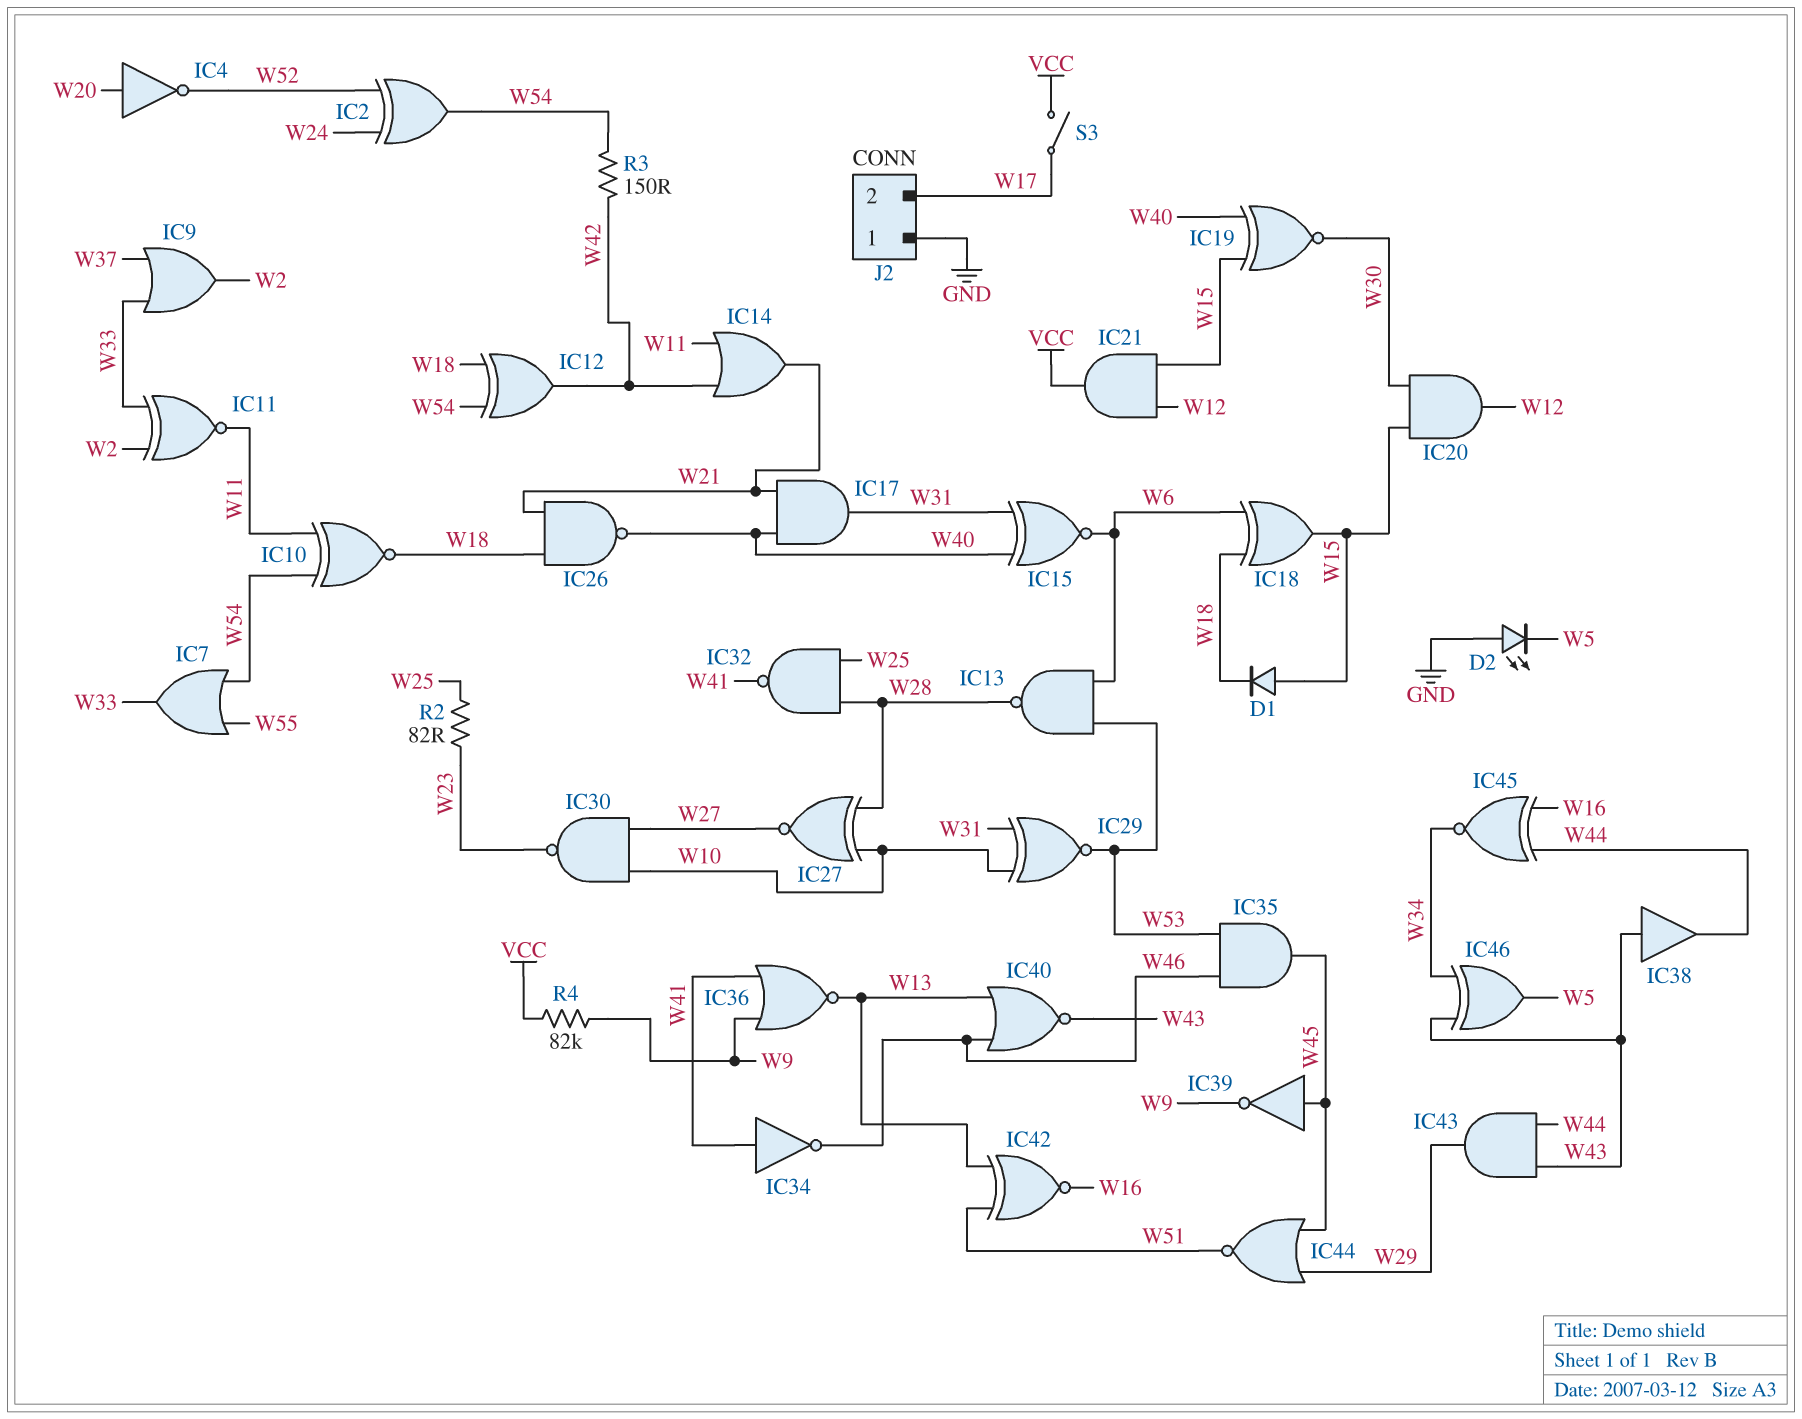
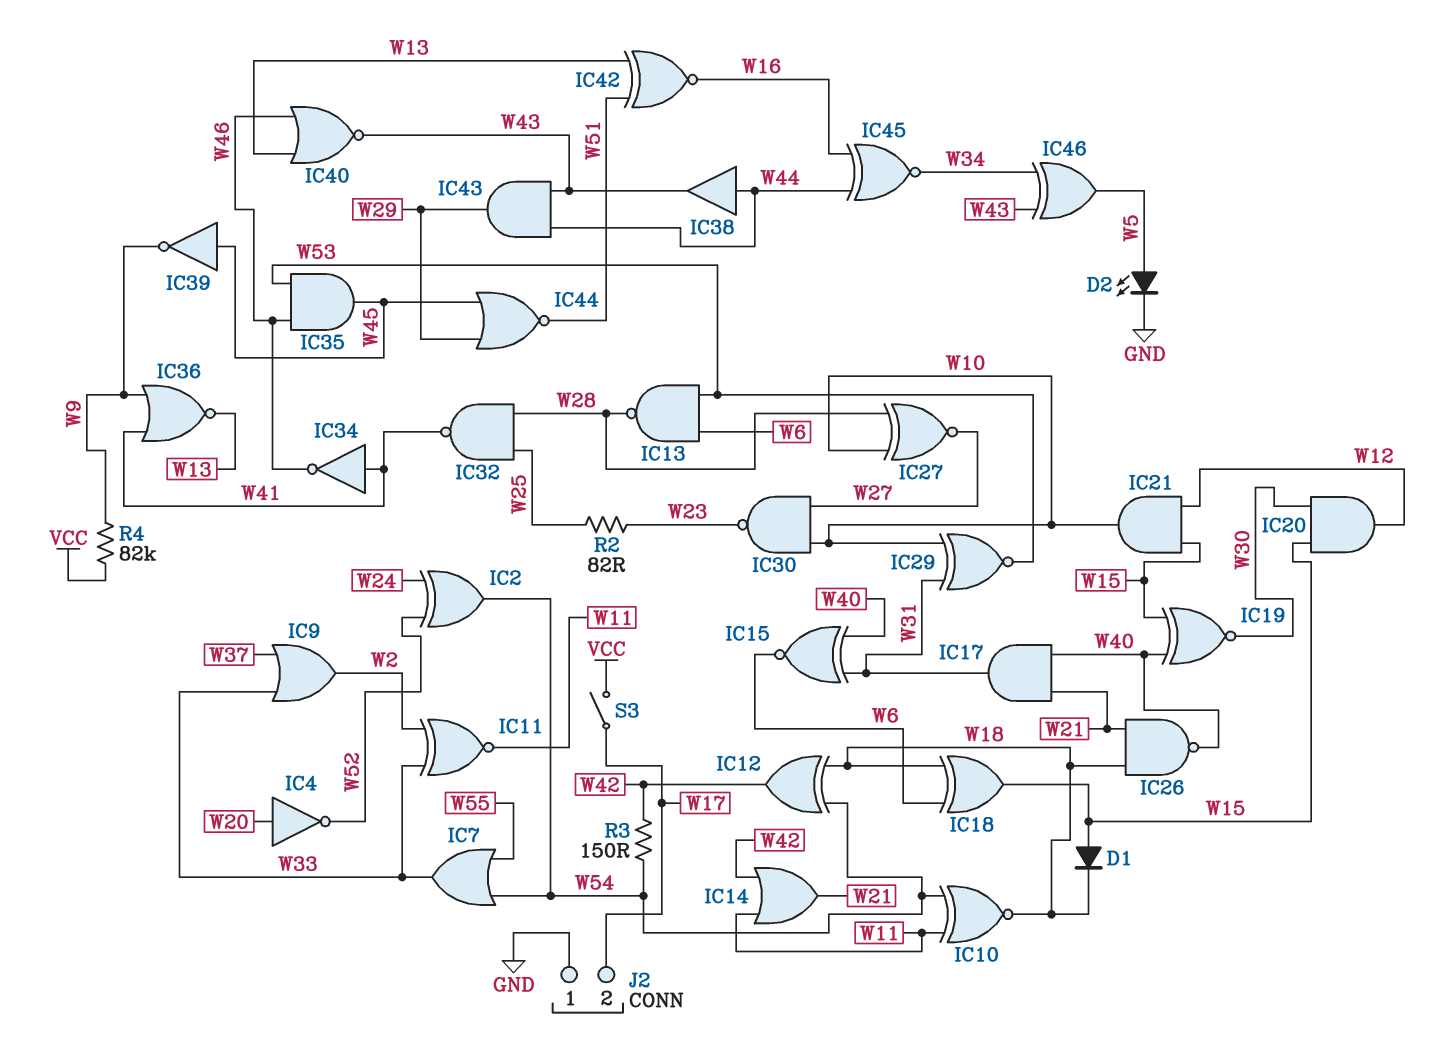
D2: LED (A GND, K W5) -> LED (A W5, K GND)
IC21: AND (in W12, in W15, out VCC) -> AND (in W12, in W15, out W10)
IC38: buffer (in W43, out W44) -> buffer (in W44, out W43)

